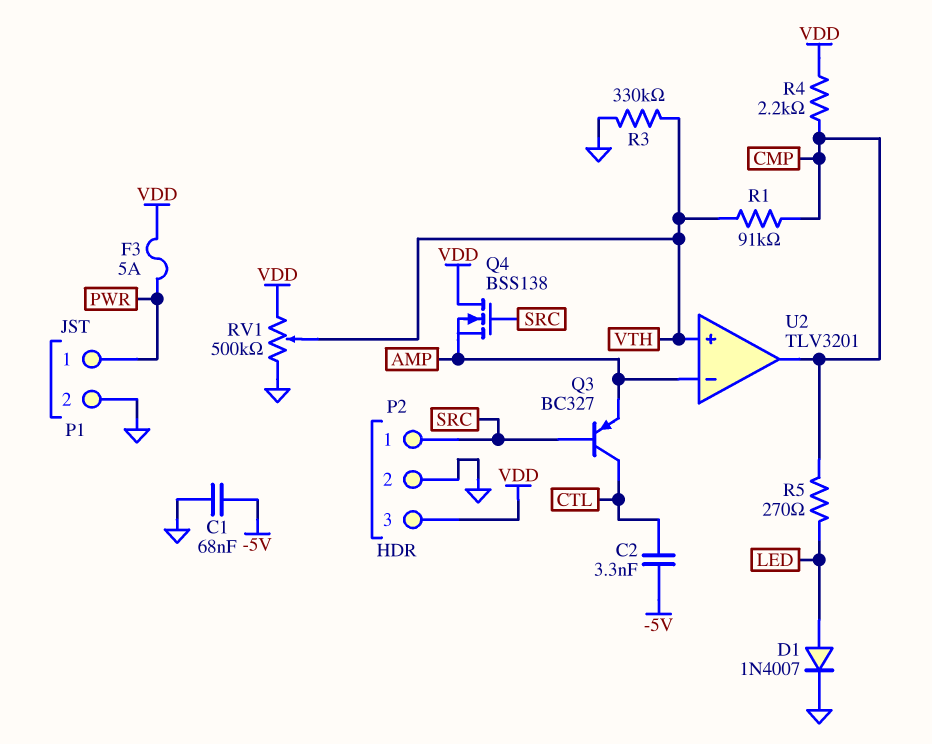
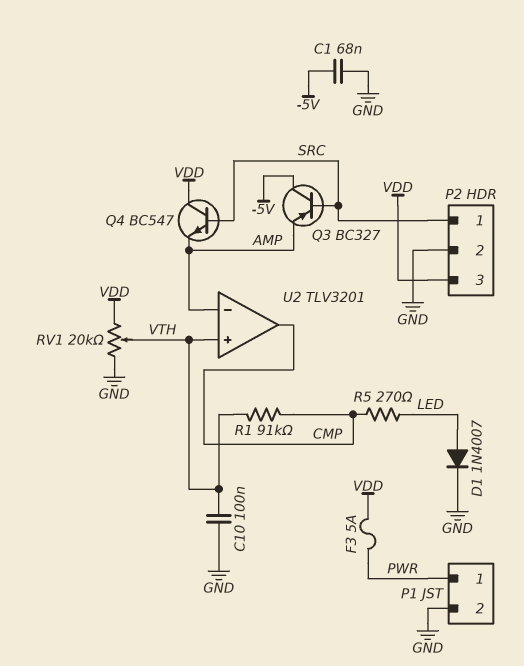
C2: 3.3nF (-5V, CTL) -> none
C10: none -> 100nF (GND, VTH)
Q3: PNP BC327 (B SRC, C CTL, E AMP) -> PNP BC327 (B SRC, C -5V, E AMP)
Q4: NMOS BSS138 (G SRC, D VDD, S AMP) -> NPN BC547 (B SRC, C VDD, E AMP)
R3: 330k (GND, VTH) -> none
R4: 2.2k (CMP, VDD) -> none
RV1: 500k (GND, VDD, wiper VTH) -> 20k (GND, VDD, wiper VTH)

